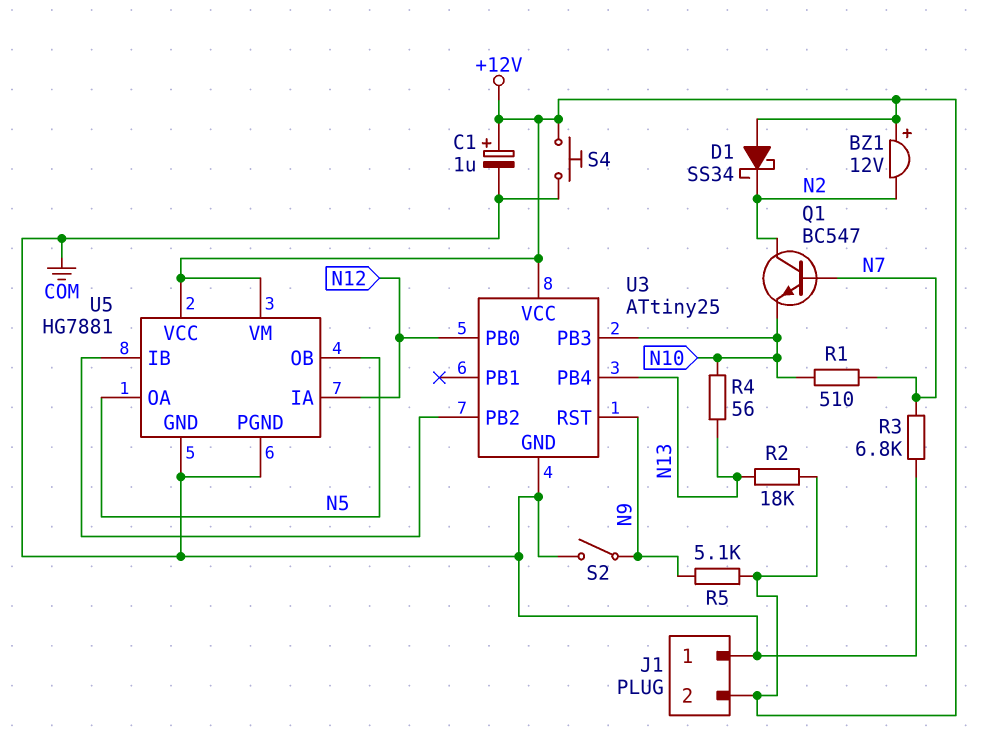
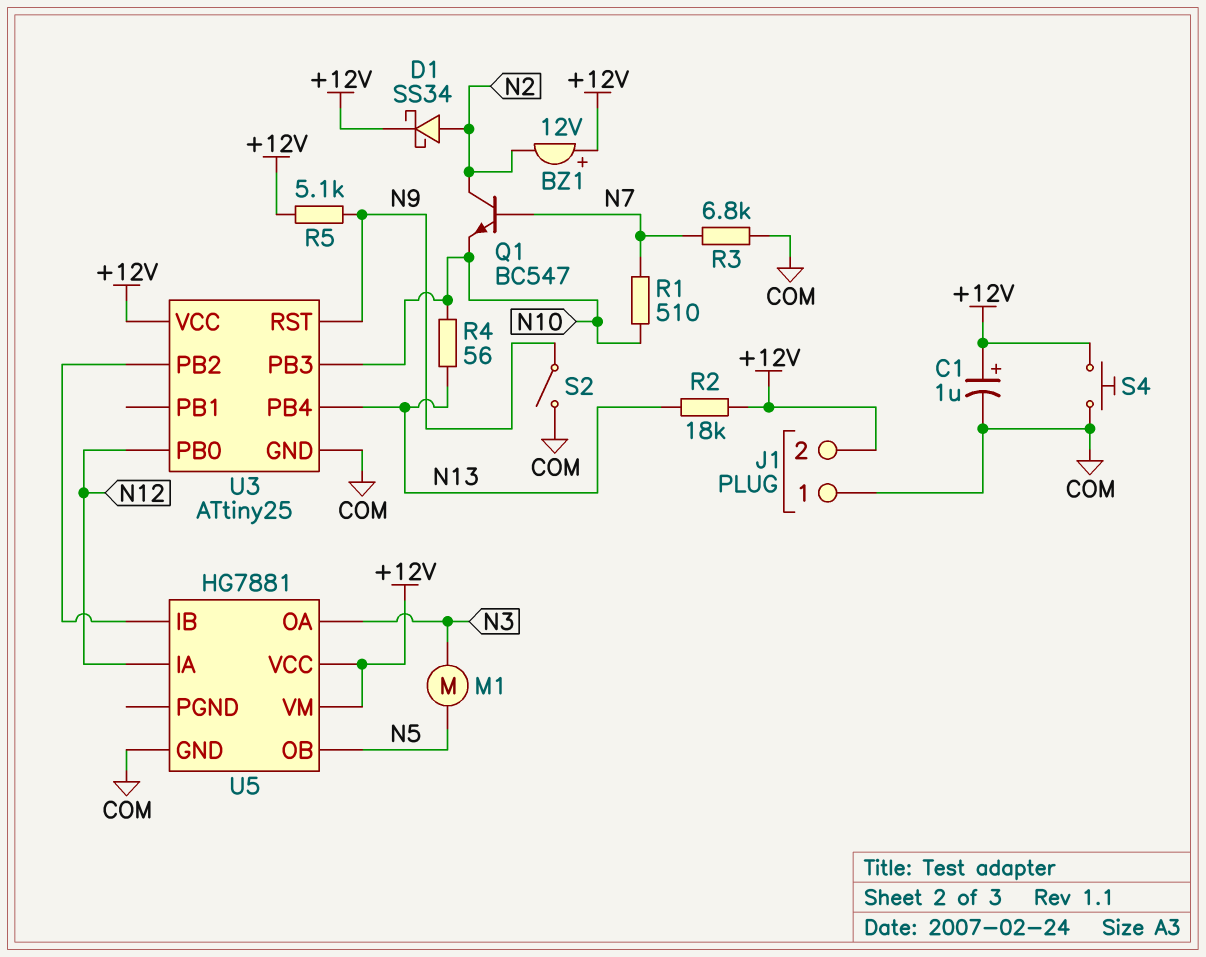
D1: schottky SS34 (A +12V, K N2) -> schottky SS34 (A N2, K +12V)
M1: none -> motor (N3, N5)
U5 pin OA: N5 -> N3
U5 pin PGND: COM -> none

